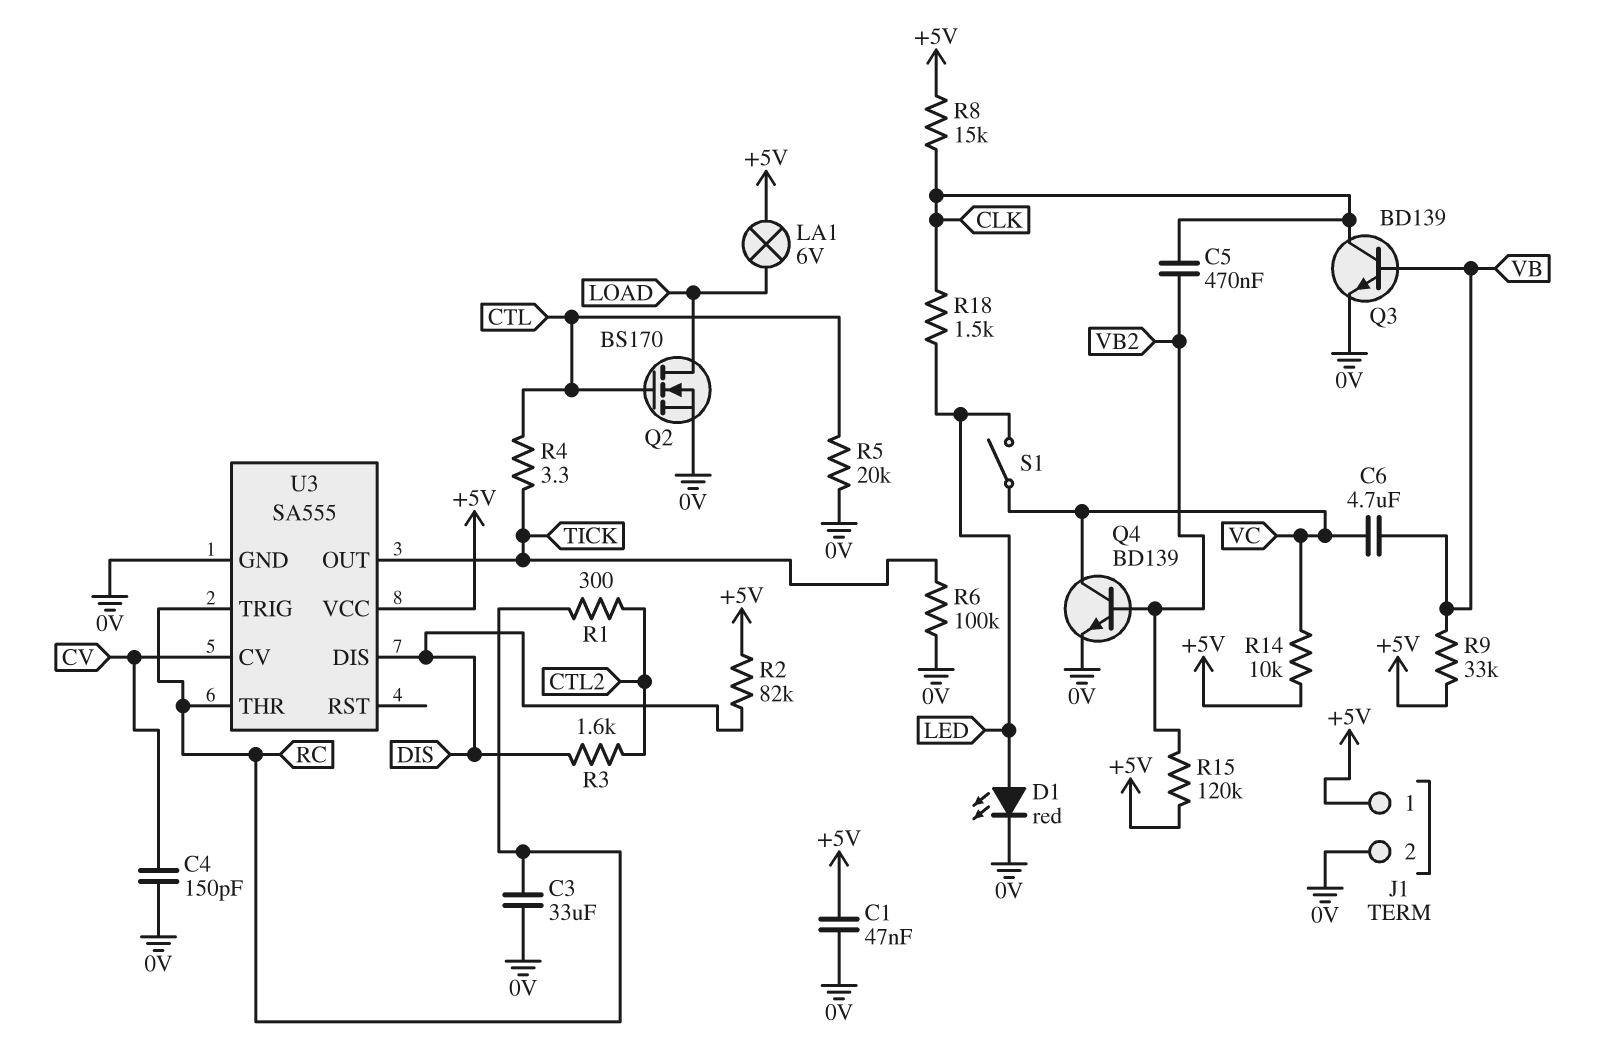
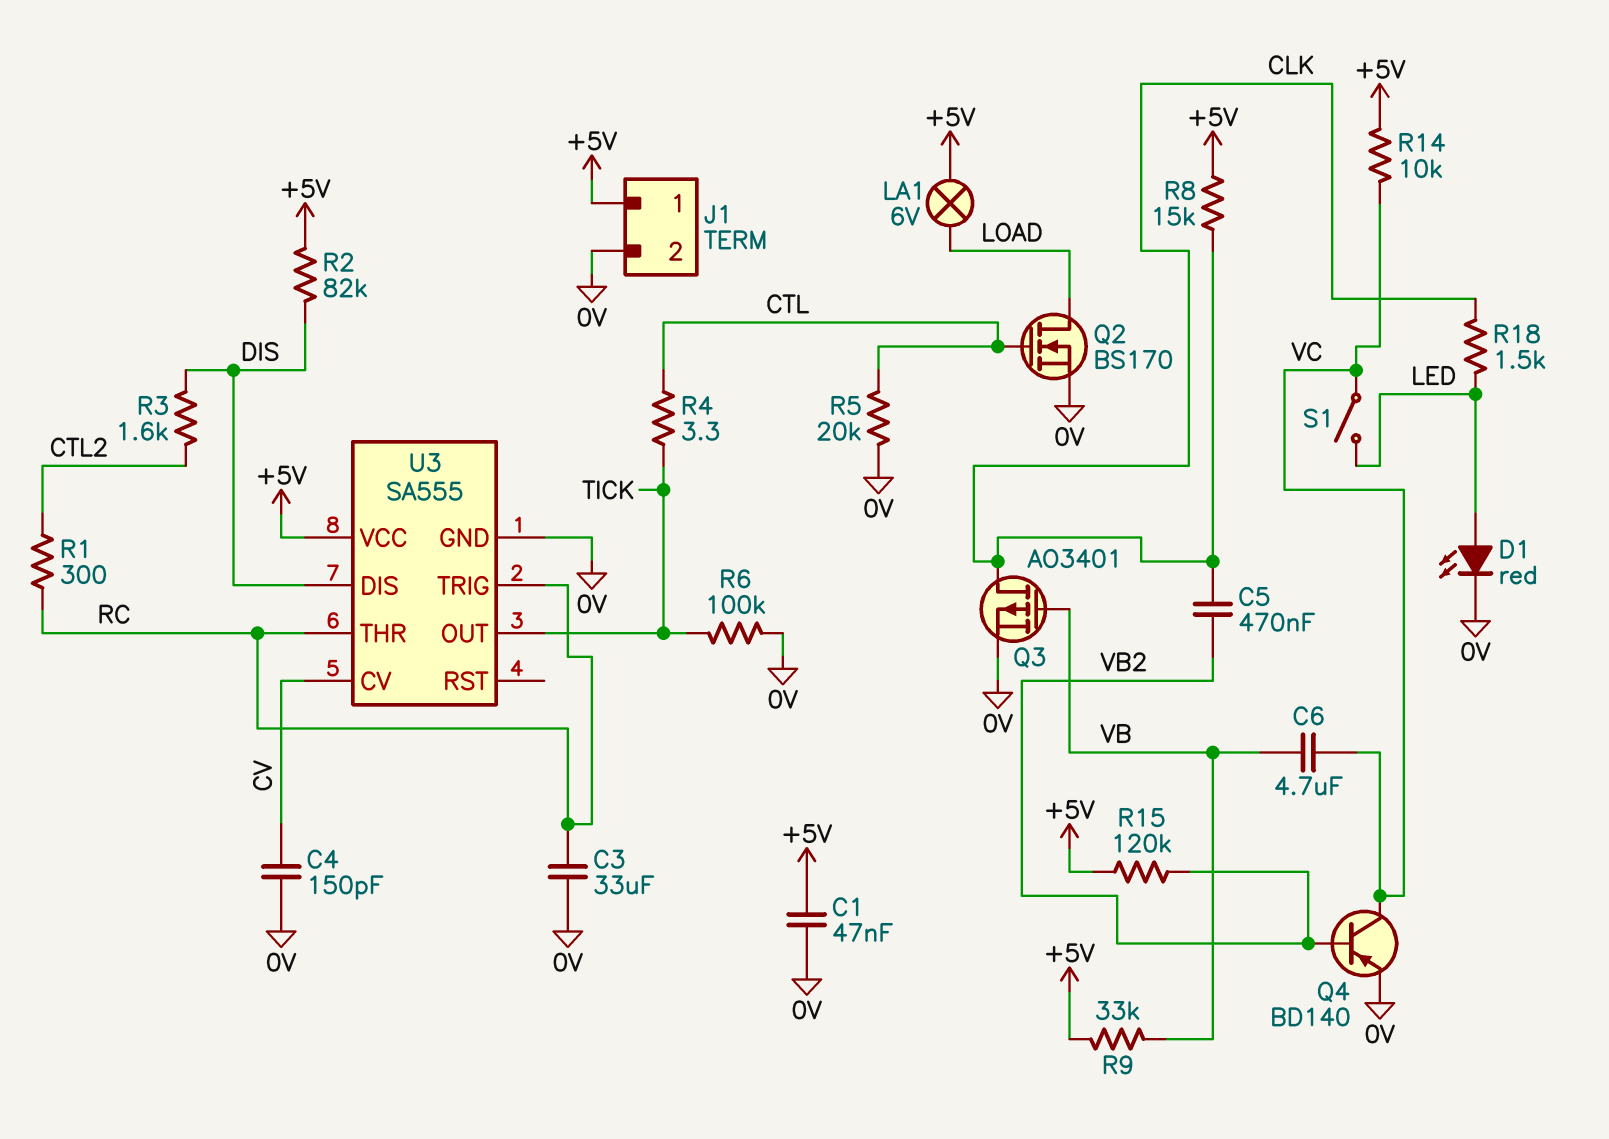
Q3: NPN BD139 (B VB, C CLK, E 0V) -> PMOS AO3401 (G VB, D CLK, S 0V)
Q4: NPN BD139 (B VB2, C VC, E 0V) -> PNP BD140 (B VB2, C VC, E 0V)

